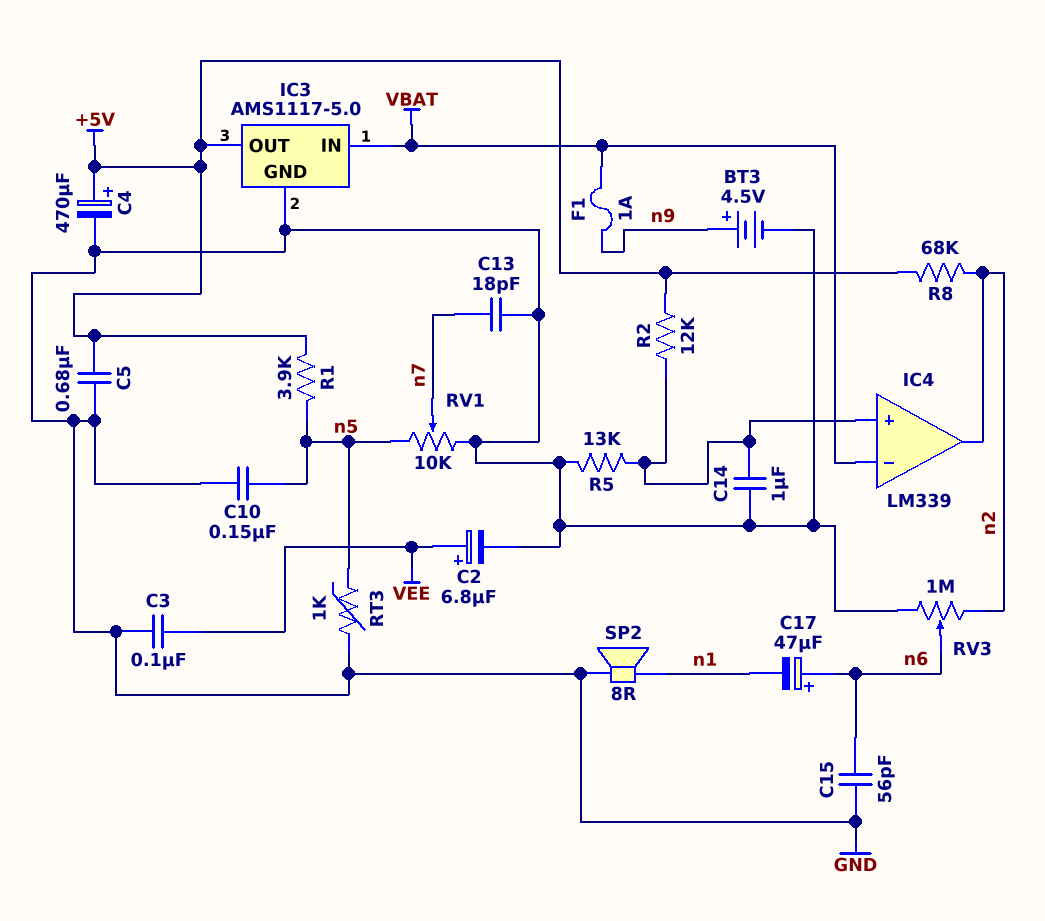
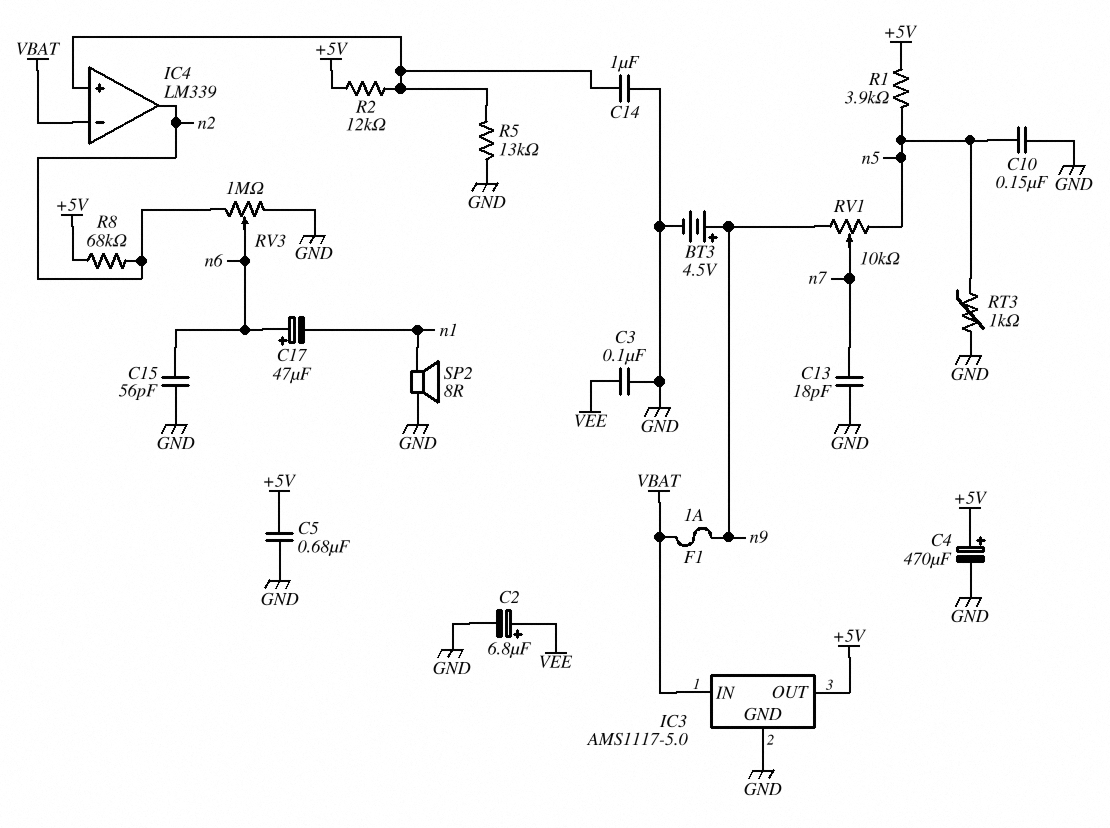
RV1: 10k (GND, n5, wiper n7) -> 10k (n5, n9, wiper n7)

